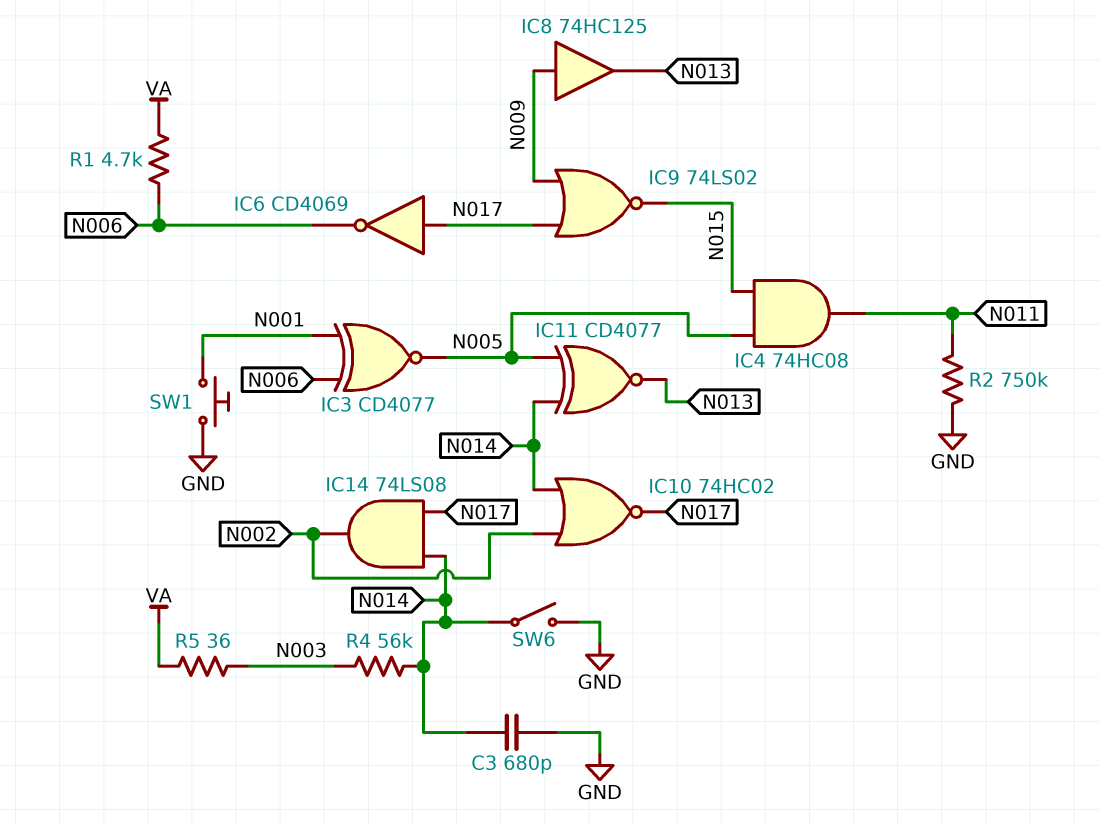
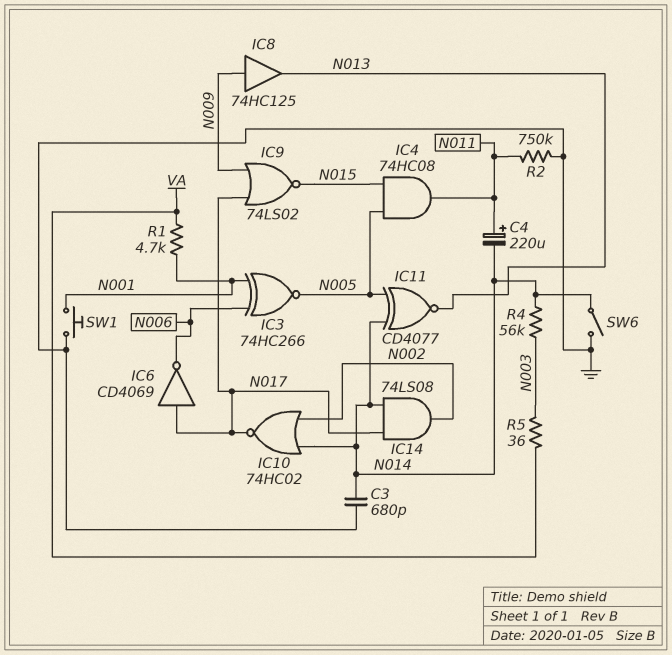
C4: none -> 220uF (plus N011, minus N014)
IC3: XNOR CD4077 (in N001, in N006, out N005) -> XNOR 74HC266 (in N001, in N006, out N005)
R1: 4.7k (N006, VA) -> 4.7k (N001, VA)

